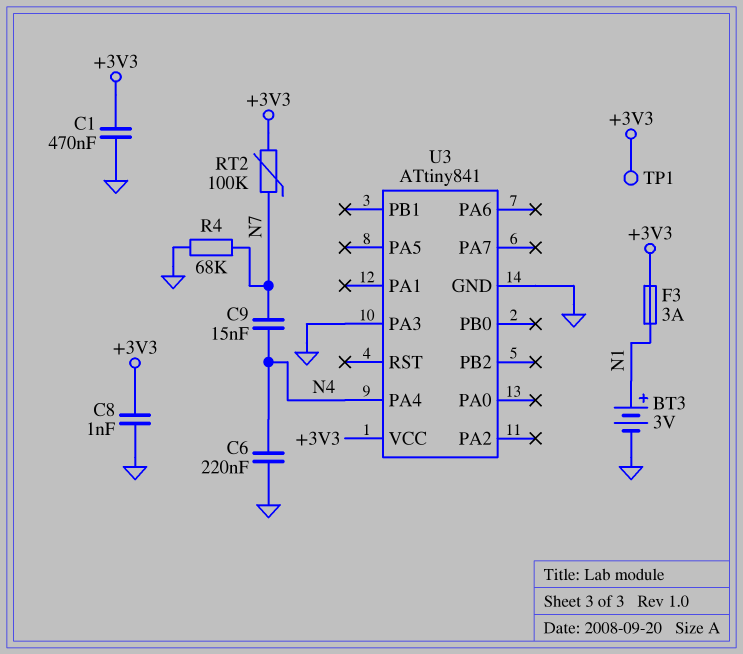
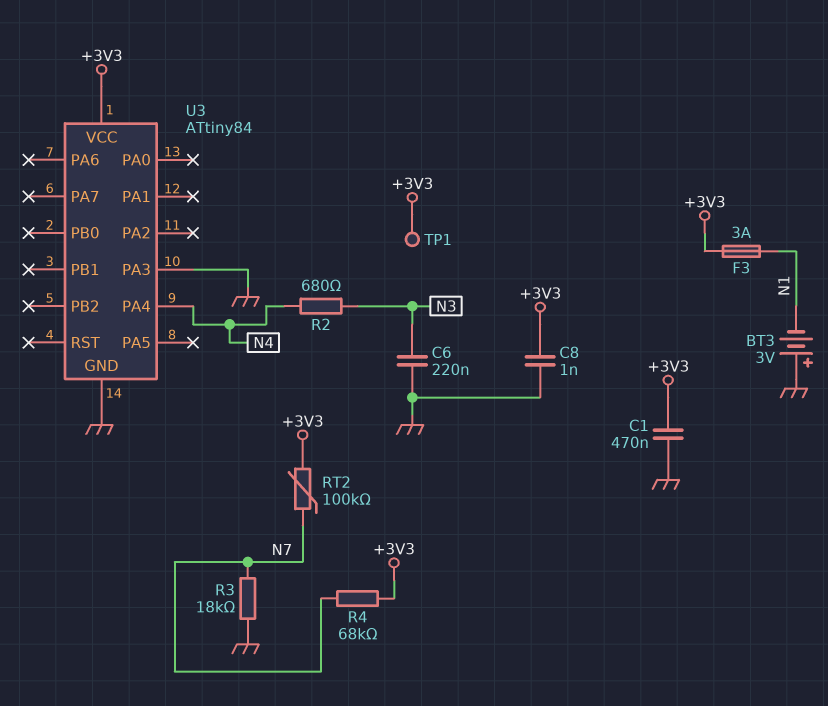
BT3: 3V (plus N1, minus GND) -> 3V (plus GND, minus N1)
C6: 220nF (GND, N4) -> 220nF (GND, N3)
C9: 15nF (N4, N7) -> none
R2: none -> 680 (N3, N4)
R3: none -> 18k (GND, N7)
R4: 68k (GND, N7) -> 68k (+3V3, N7)
U3: ATtiny841 -> ATtiny84

